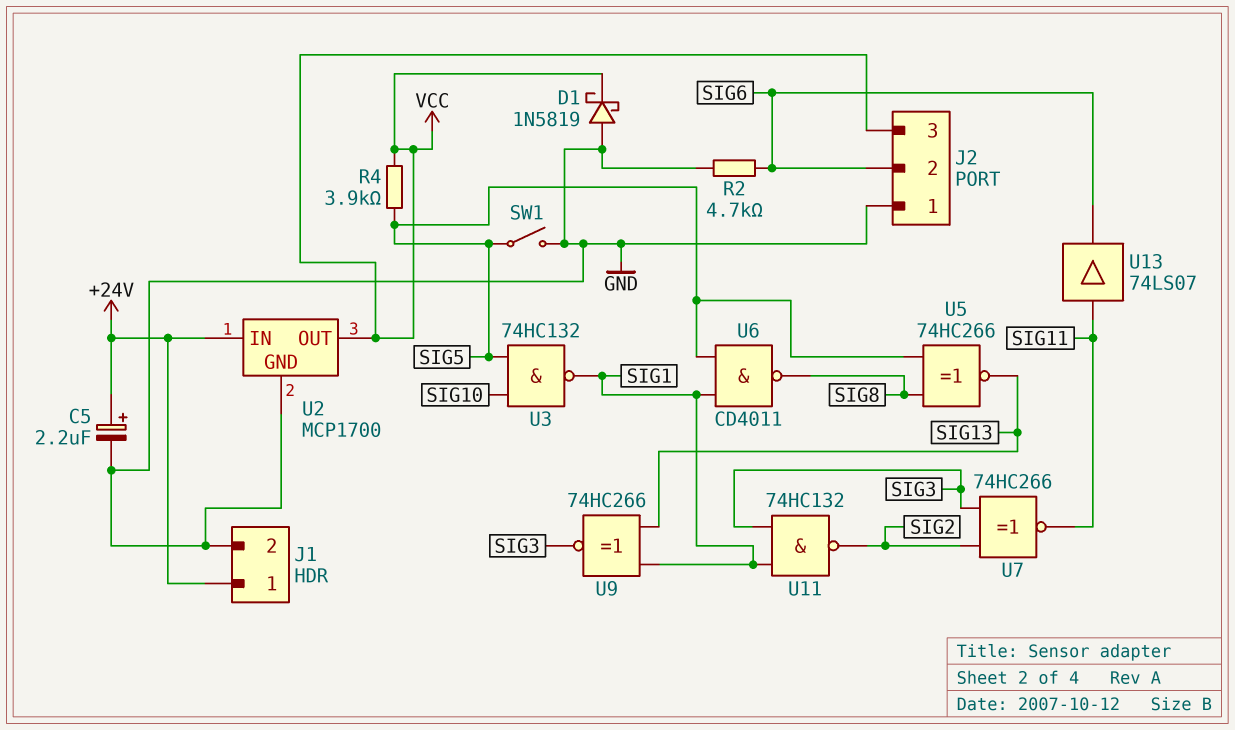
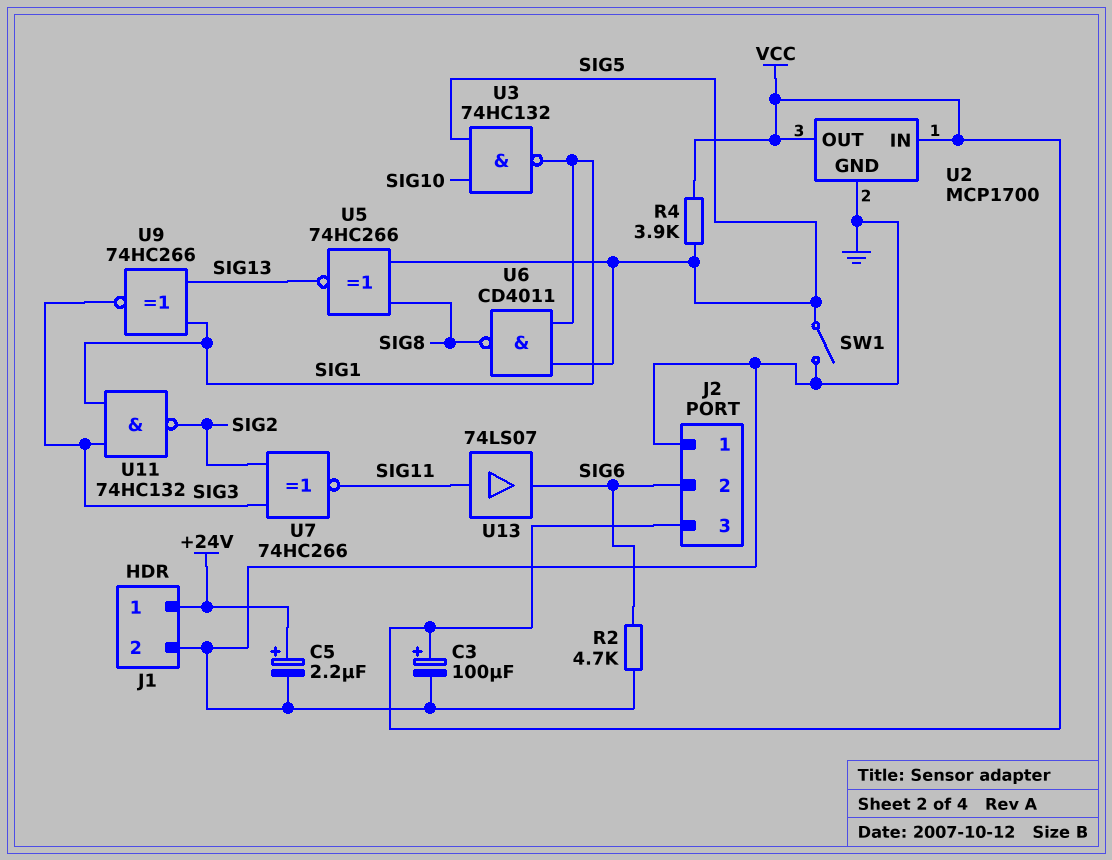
C3: none -> 100uF (plus VCC, minus GND)
D1: schottky 1N5819 (A GND, K VCC) -> none
U2 pin IN: +24V -> VCC

